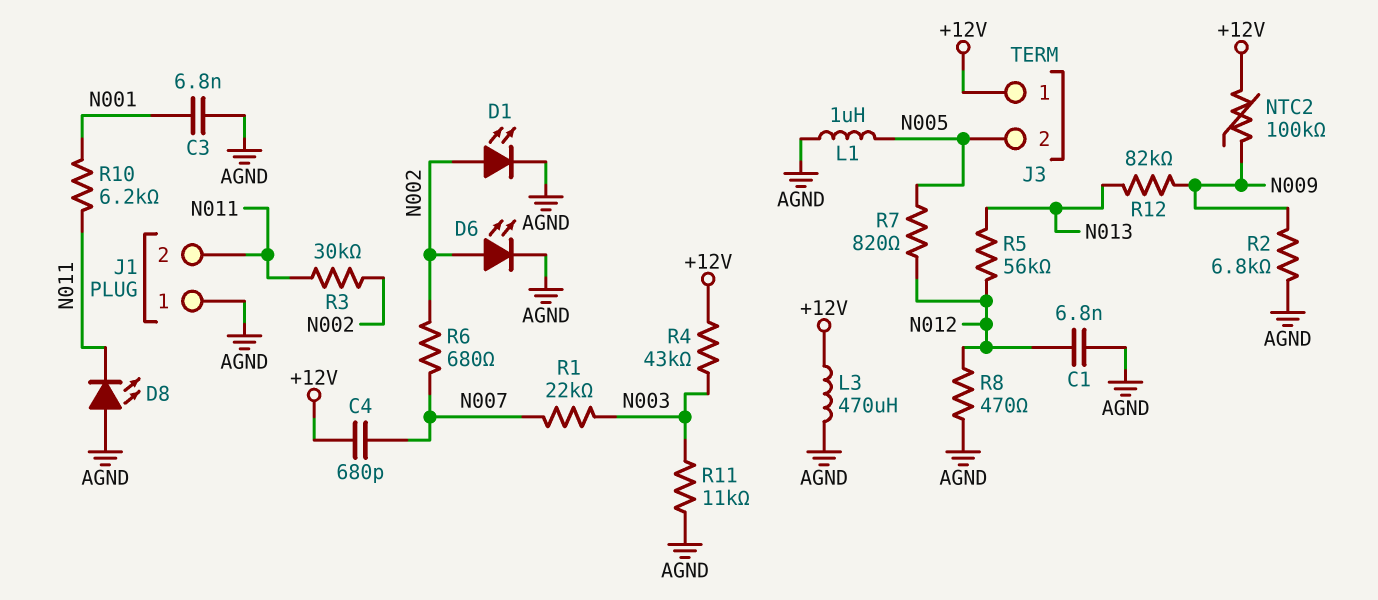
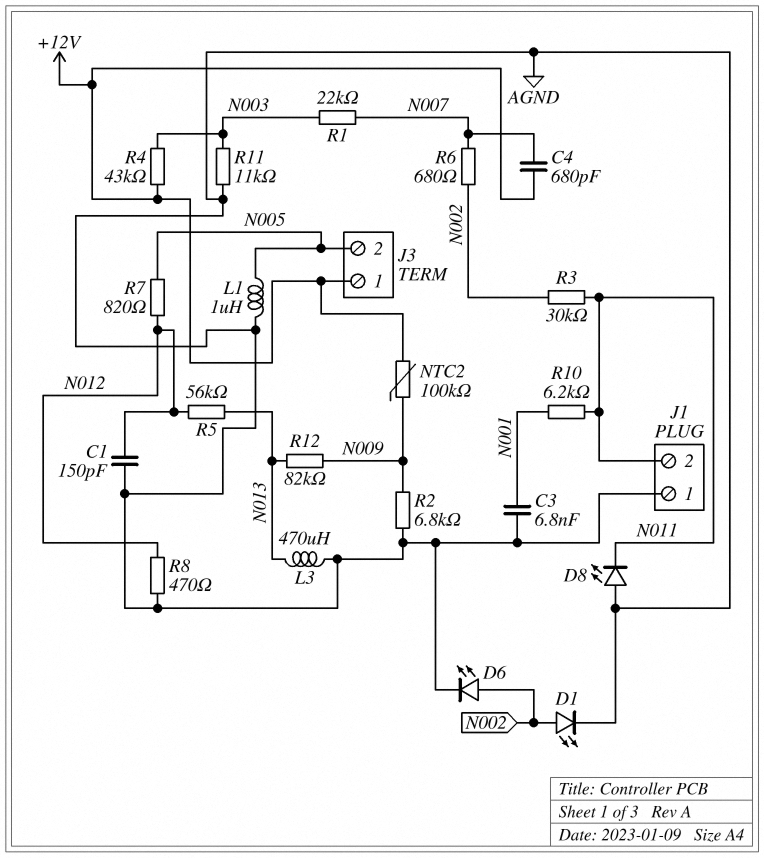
C1: 6.8nF (AGND, N012) -> 150pF (AGND, N012)
L3: 470uH (+12V, AGND) -> 470uH (AGND, N013)

